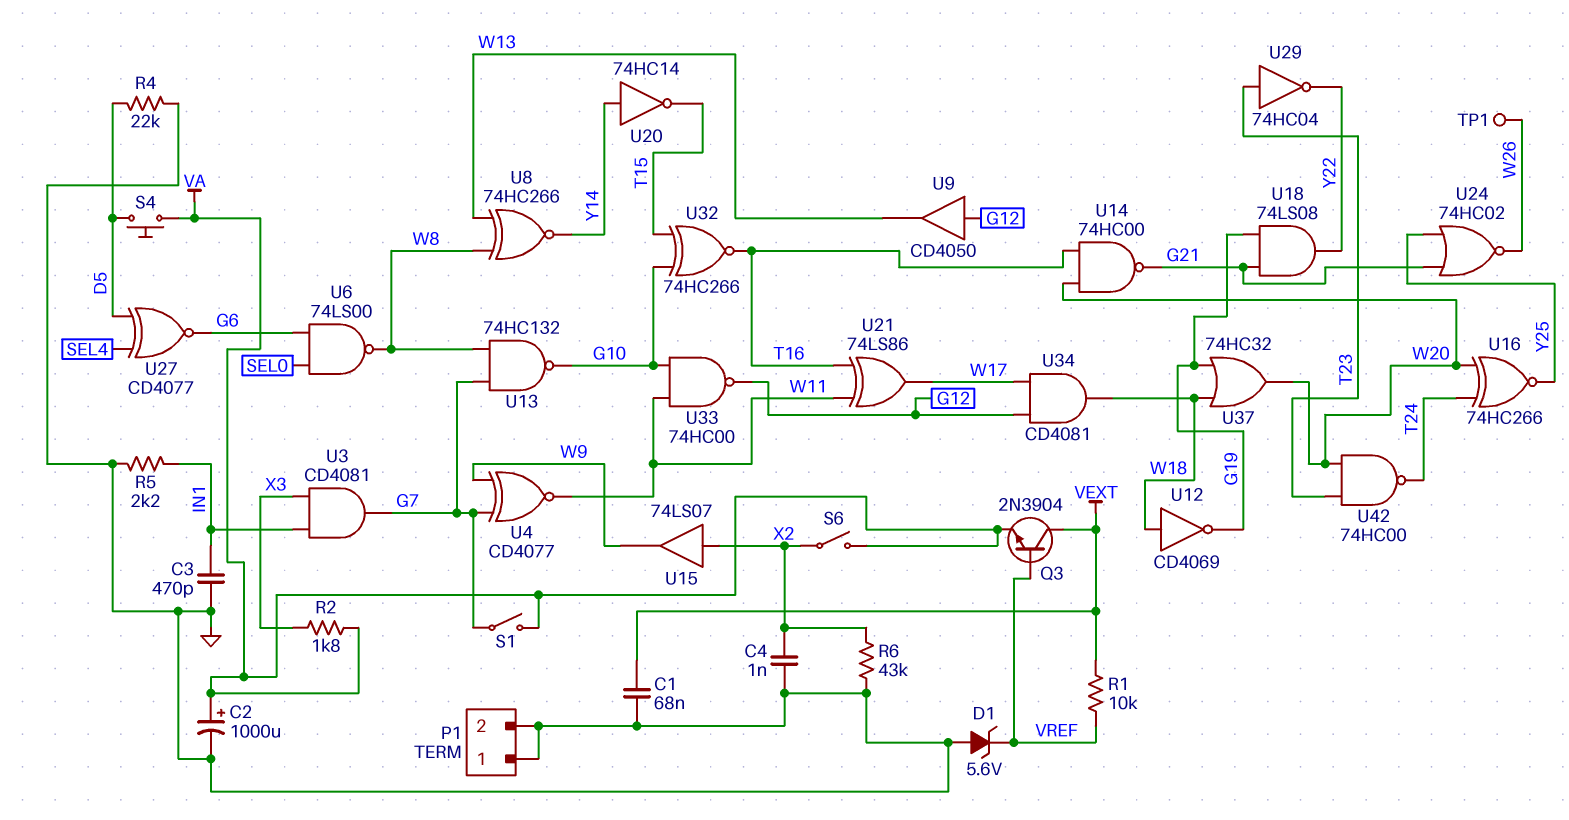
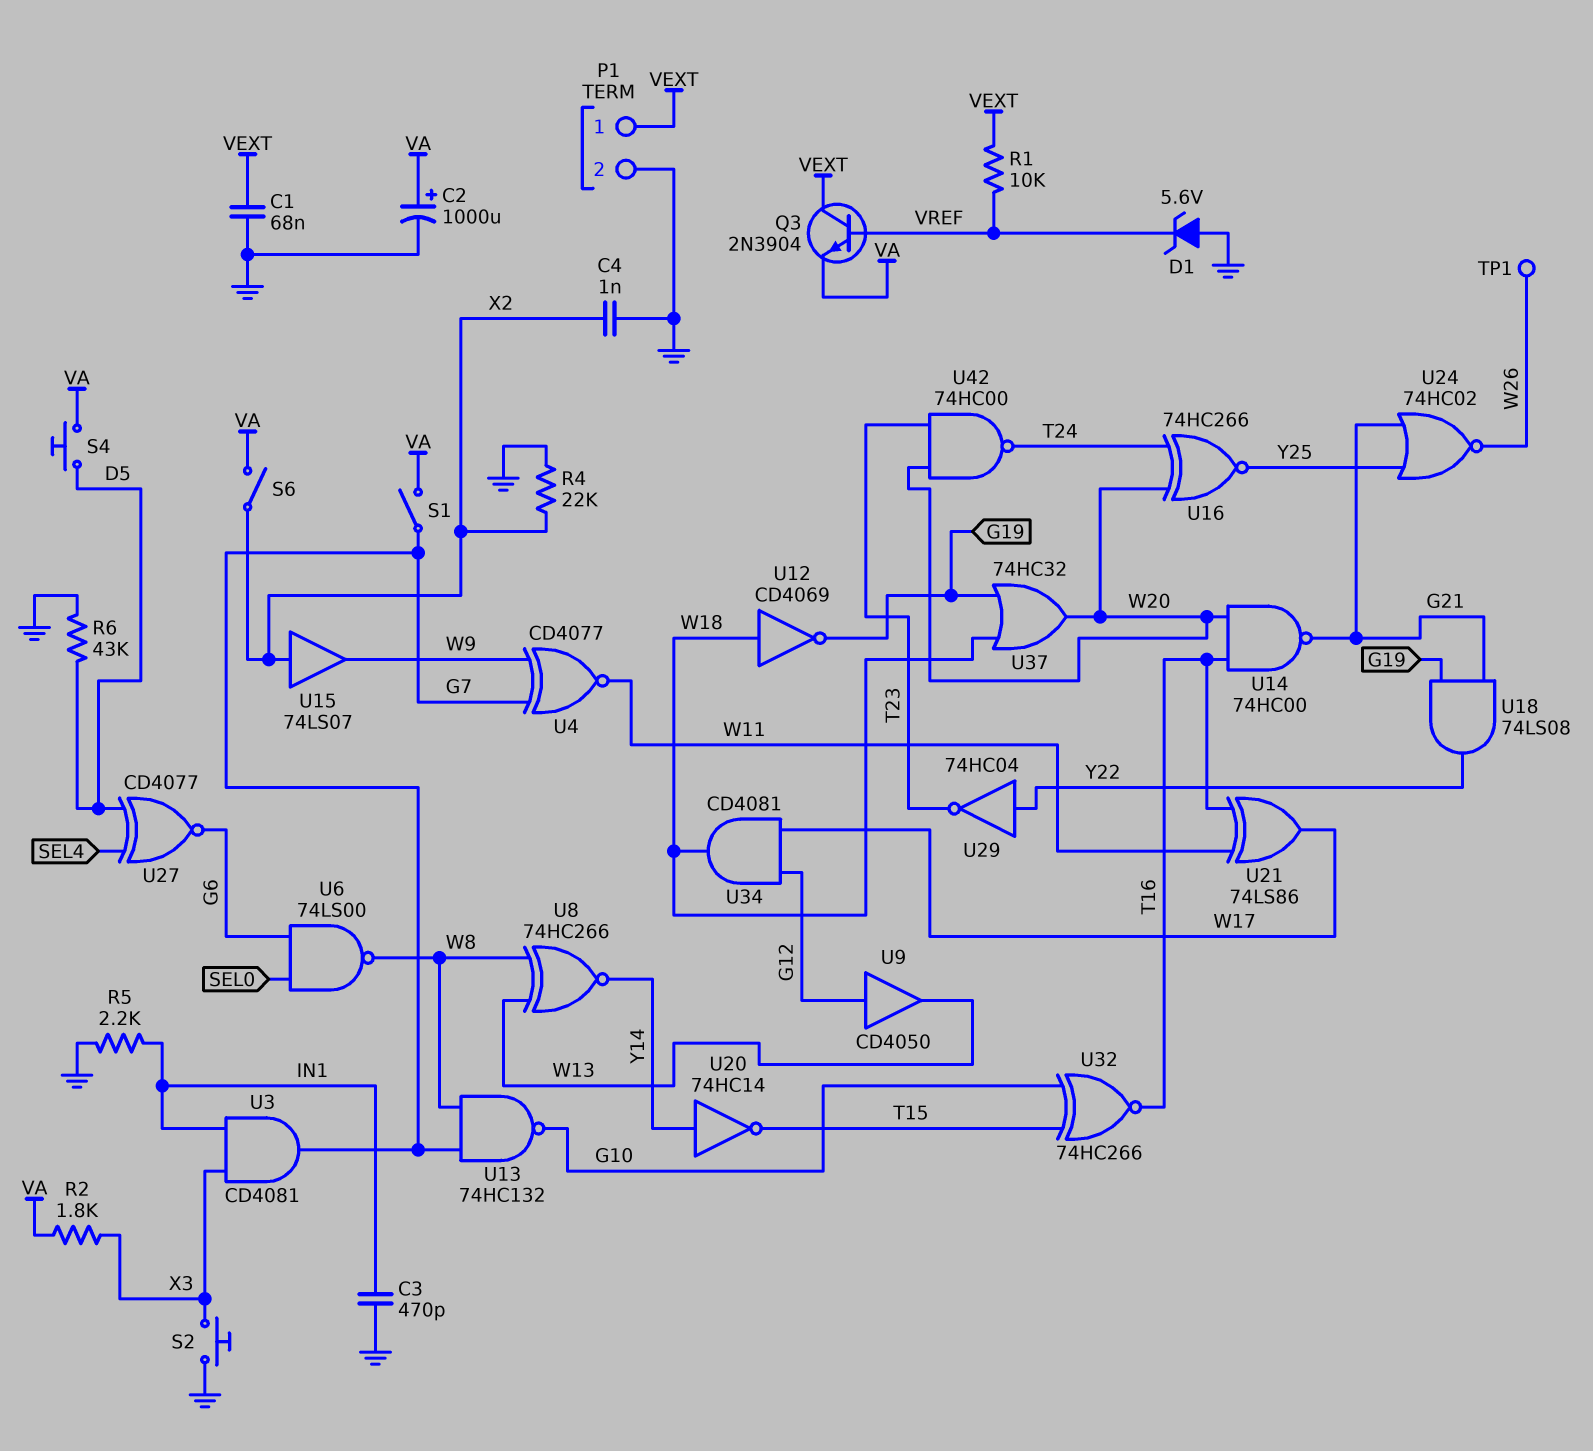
P1 pin 1: GND -> VEXT
R4: 22k (D5, GND) -> 22k (GND, X2)
R6: 43k (GND, X2) -> 43k (D5, GND)
S2: none -> button (GND, X3)
U29: NOT 74HC04 (in T23, out Y22) -> NOT 74HC04 (in Y22, out T23)
U33: NAND 74HC00 (in G10, in W11, out G12) -> none

